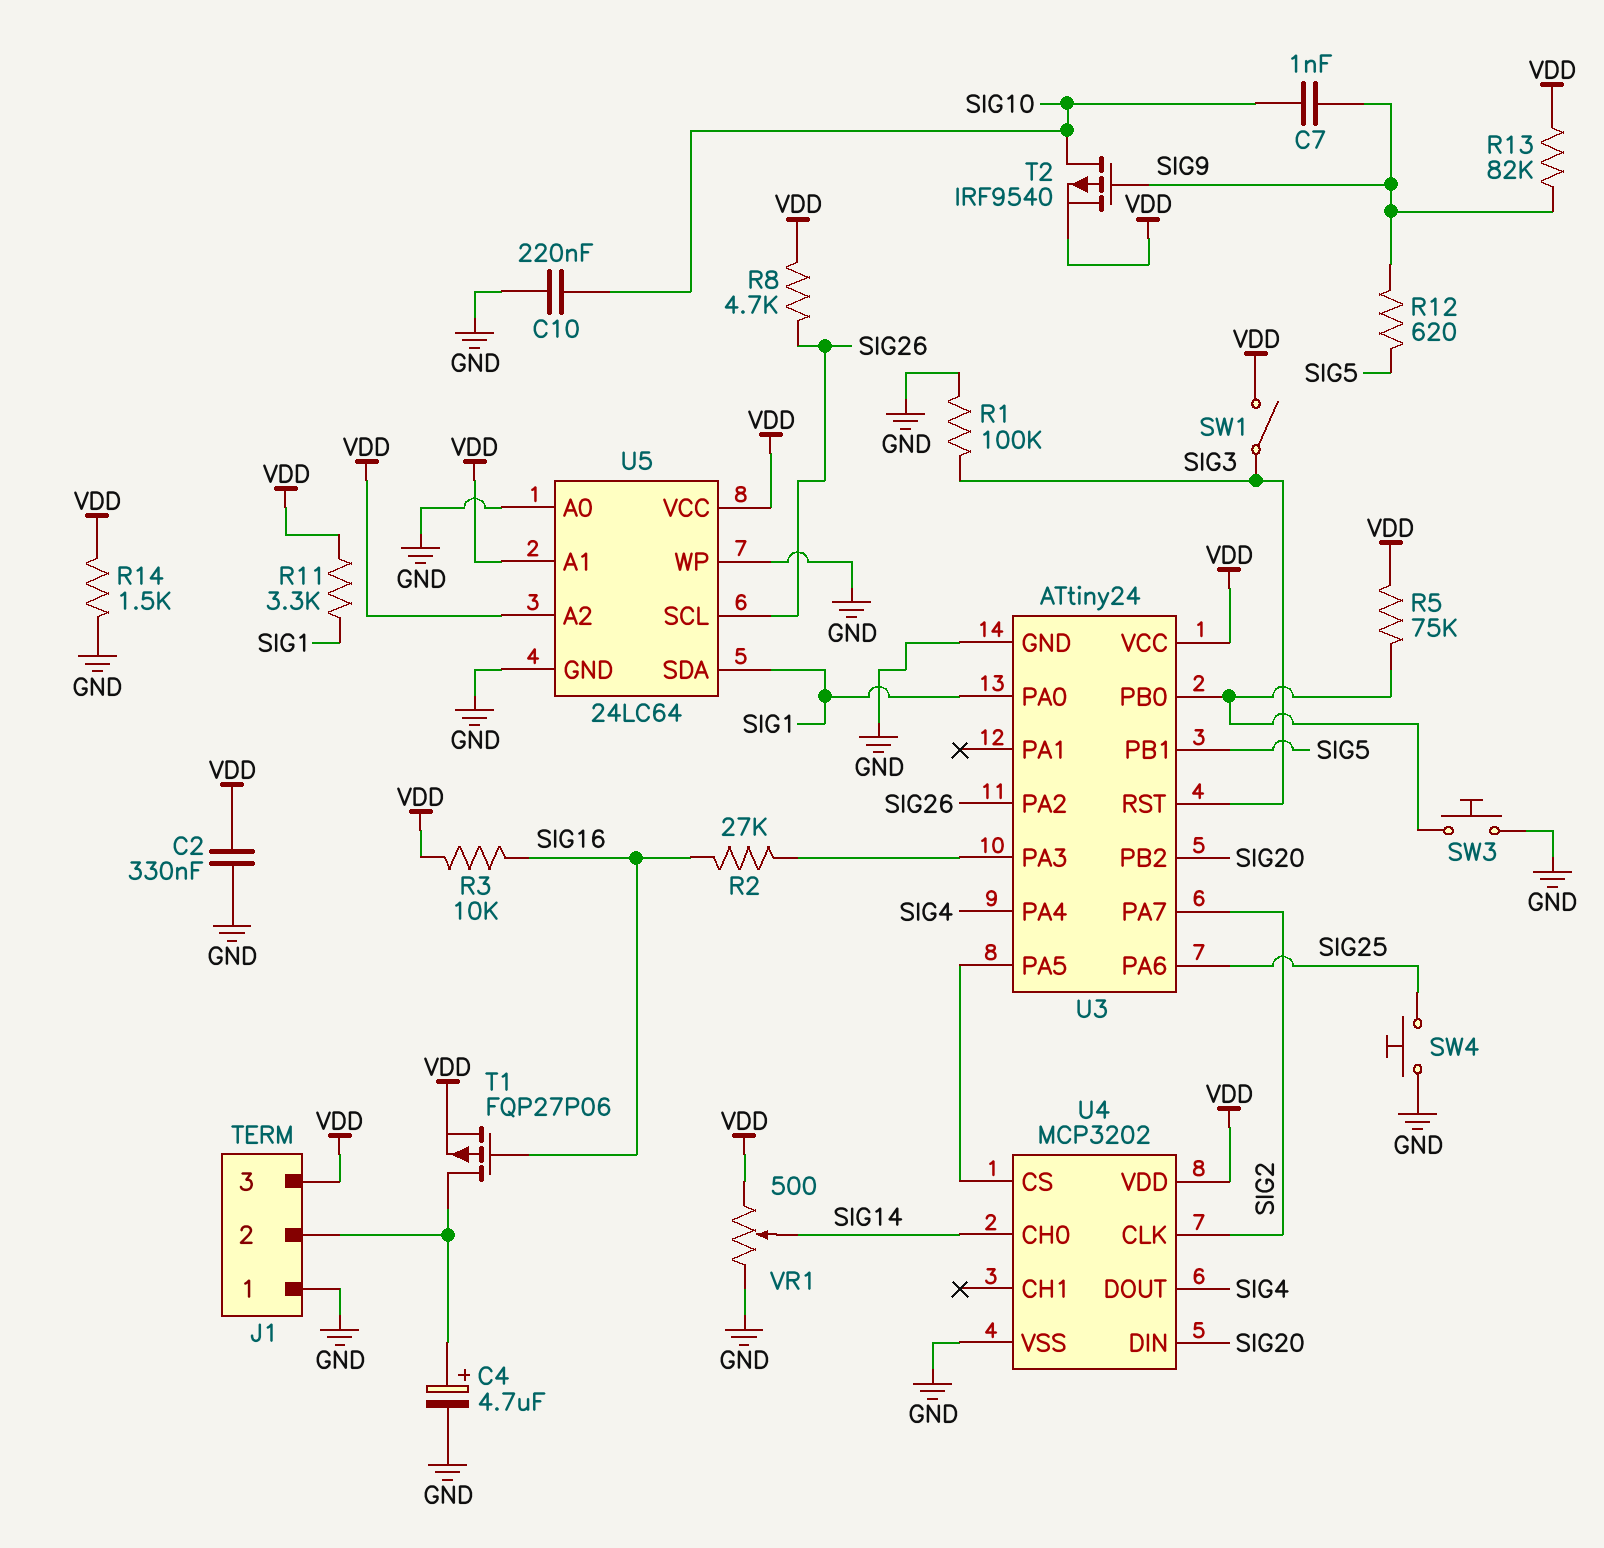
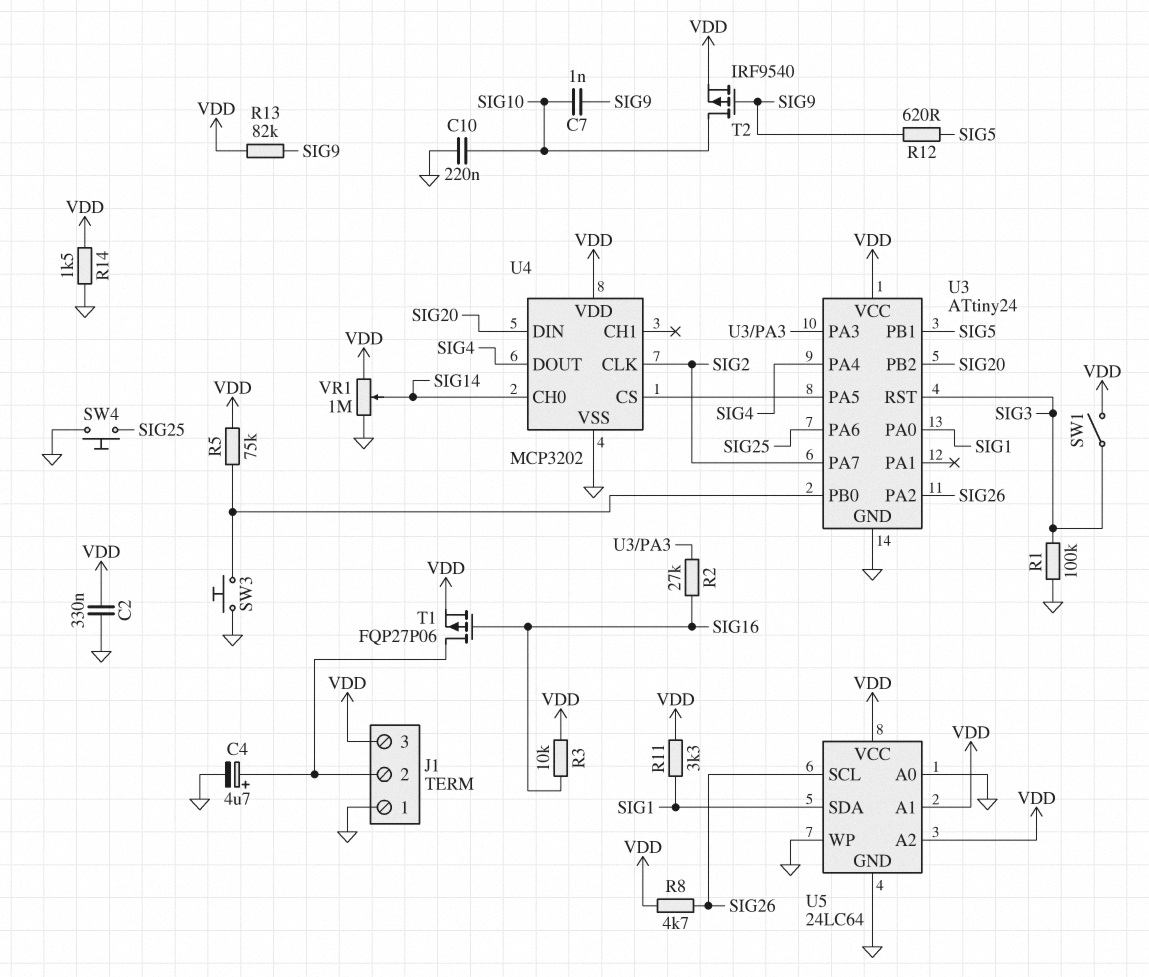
VR1: 500 (GND, VDD, wiper SIG14) -> 1M (GND, VDD, wiper SIG14)

